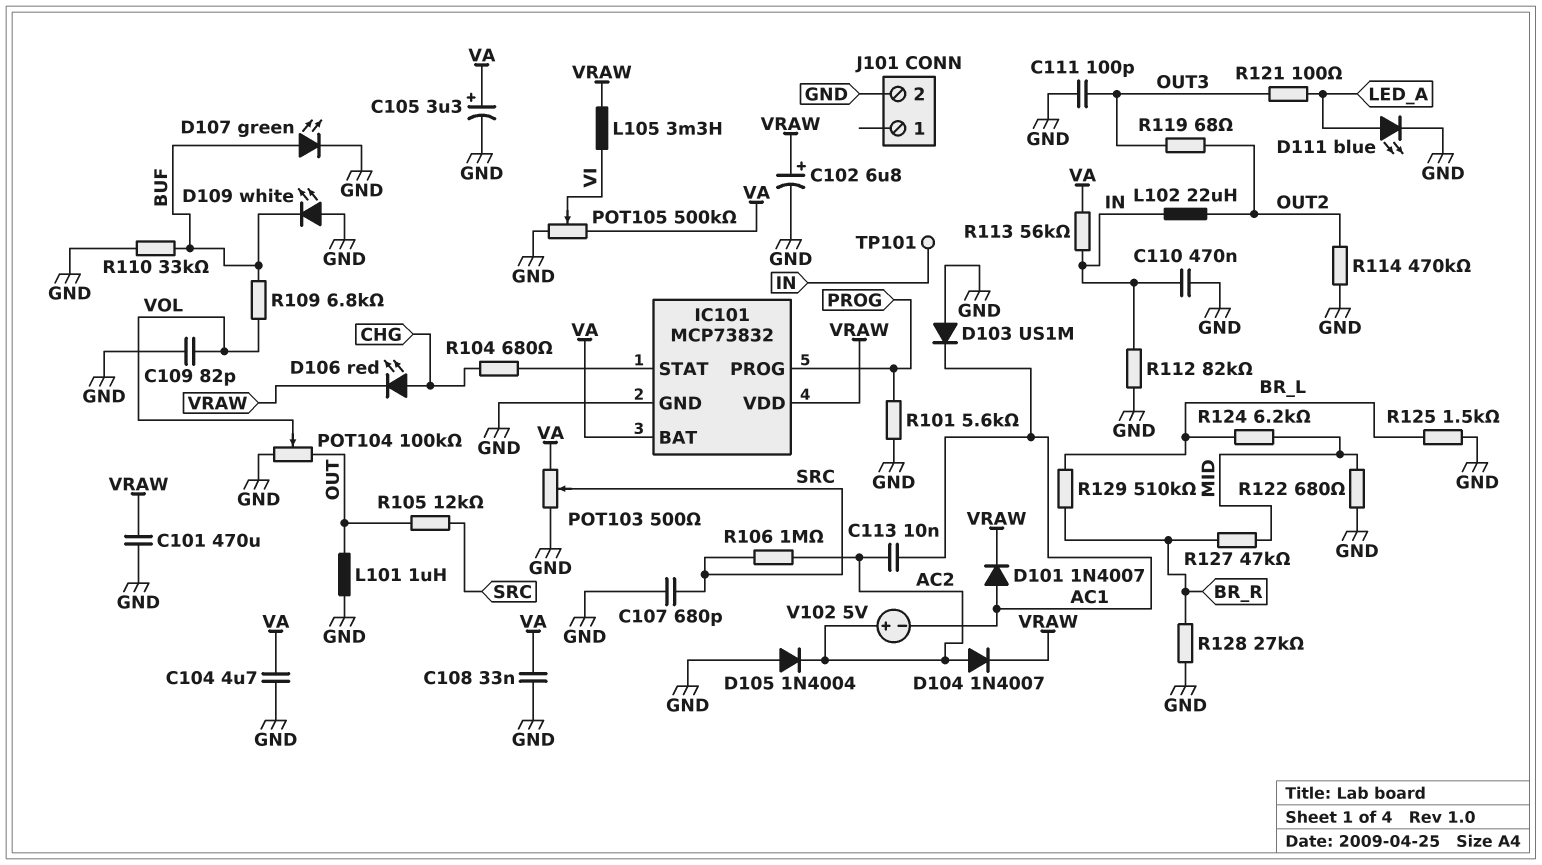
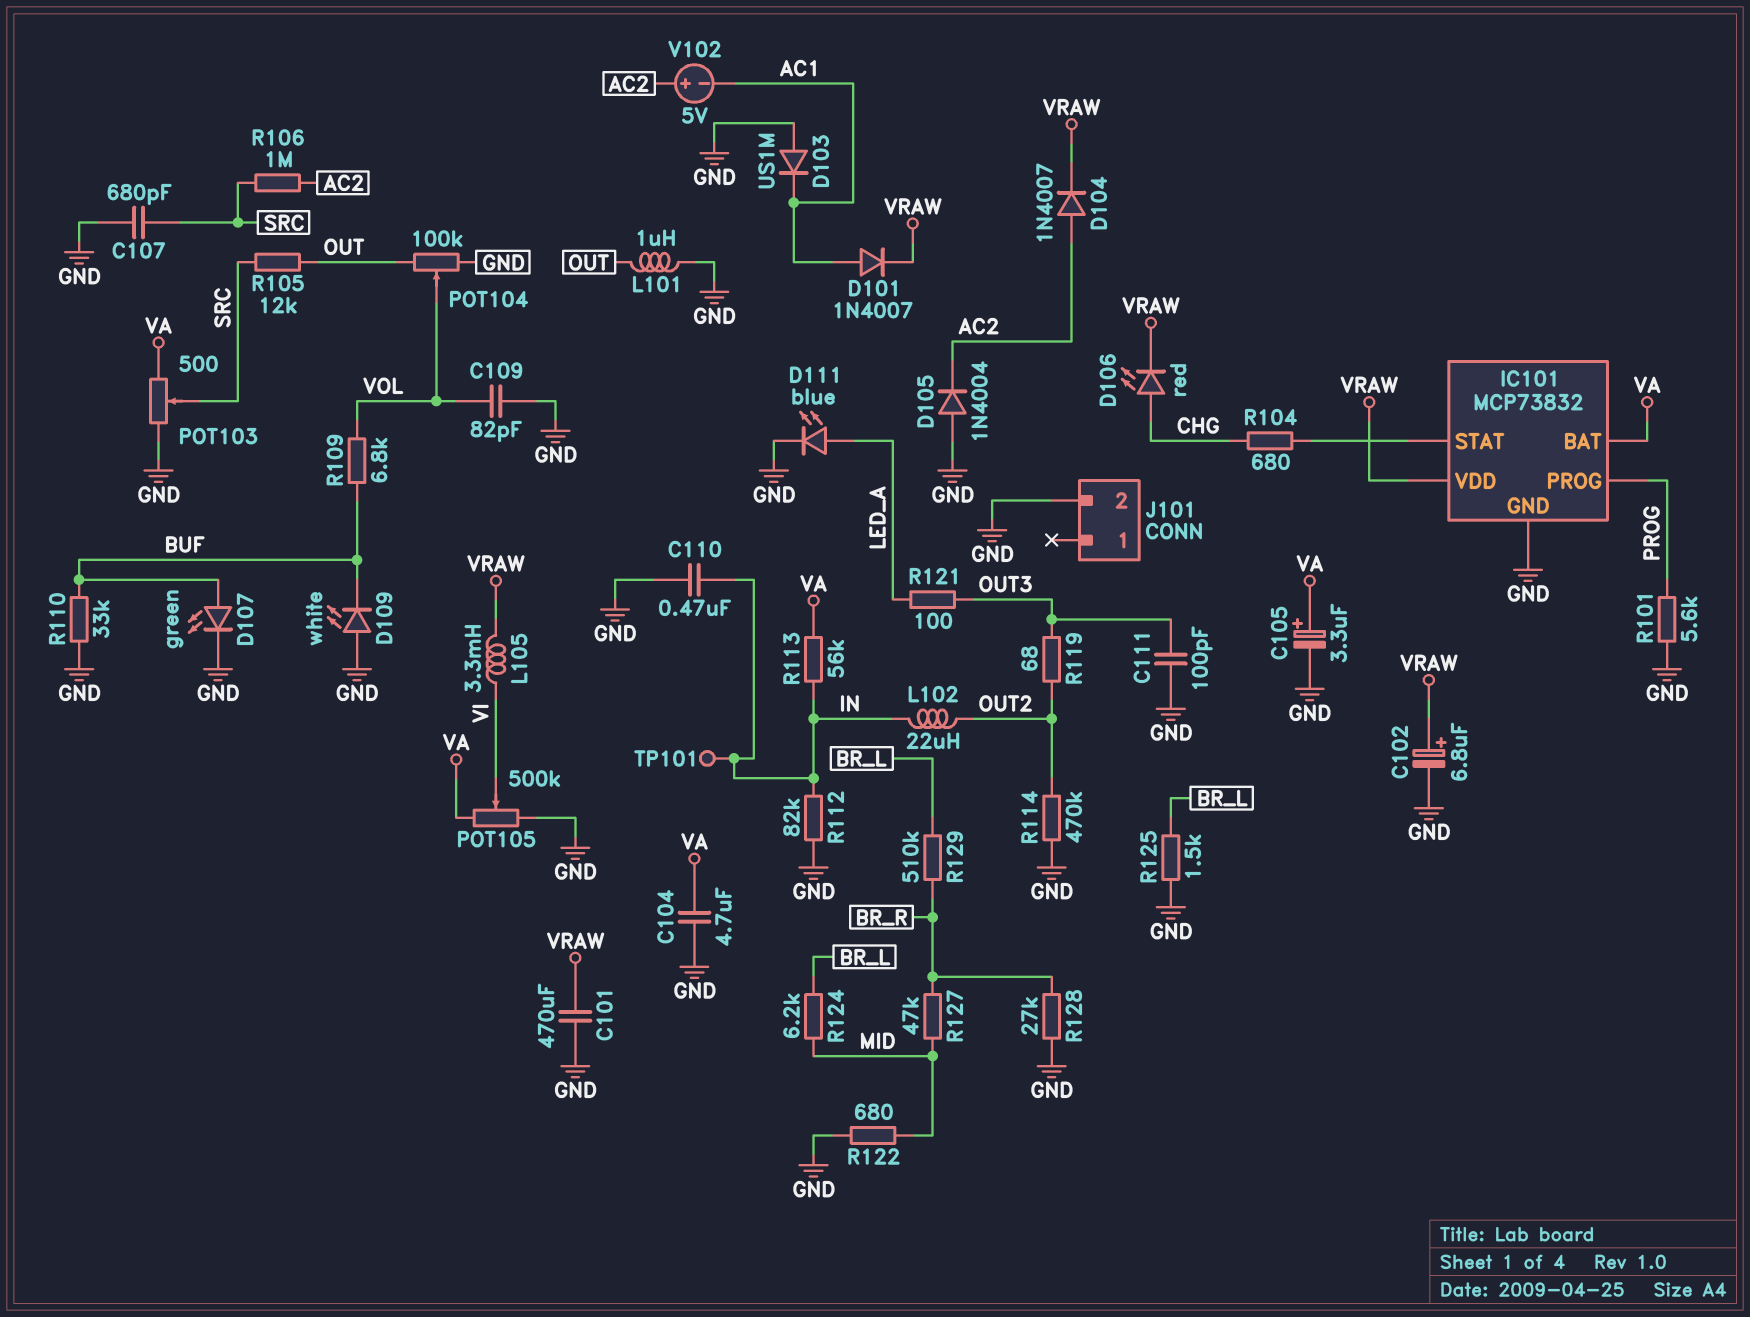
C108: 33nF (GND, VA) -> none
C113: 10nF (AC1, AC2) -> none

